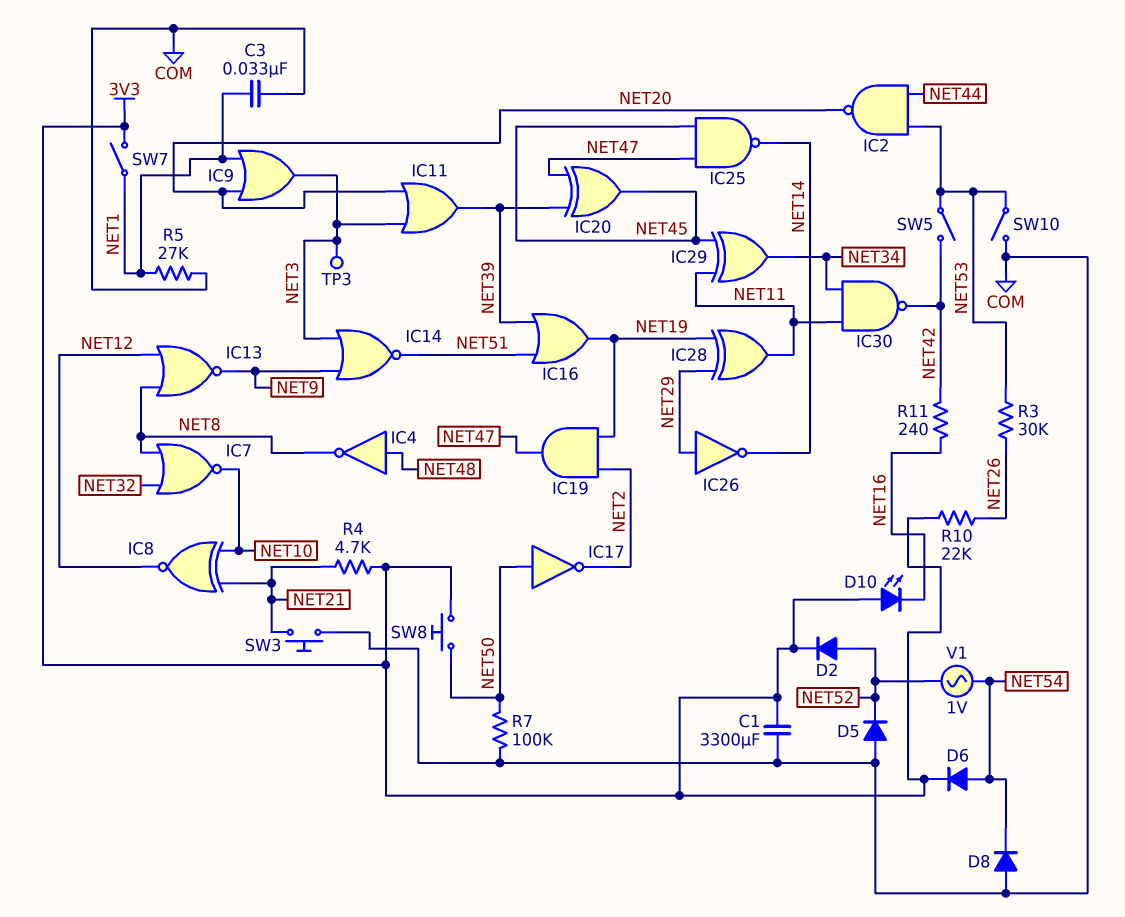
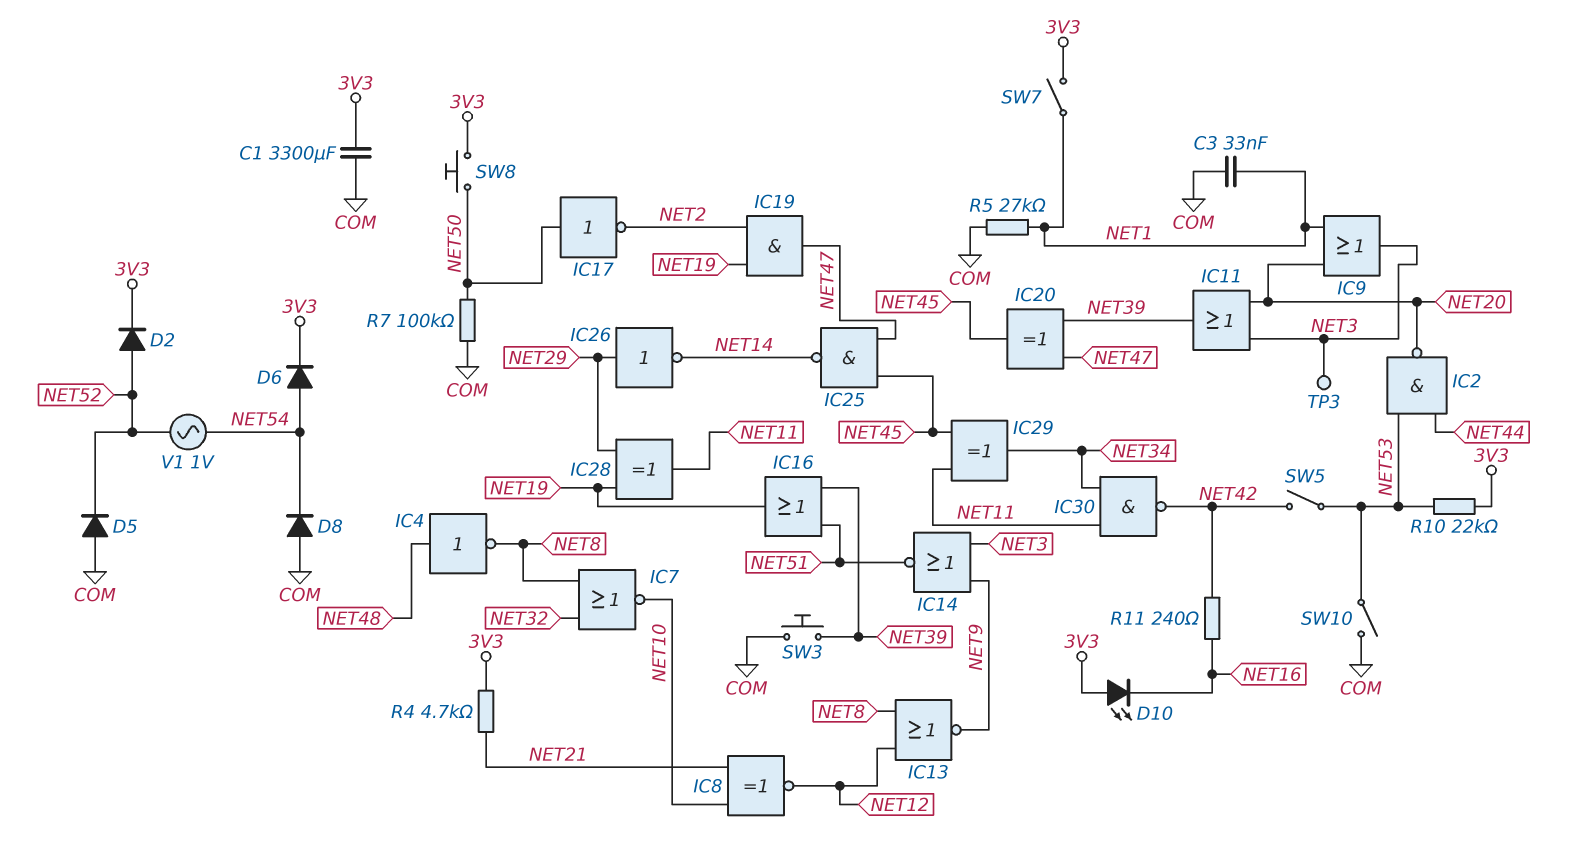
R3: 30k (NET26, NET53) -> none
R10: 22k (3V3, NET26) -> 22k (3V3, NET53)
SW3: button (COM, NET21) -> button (COM, NET39)

